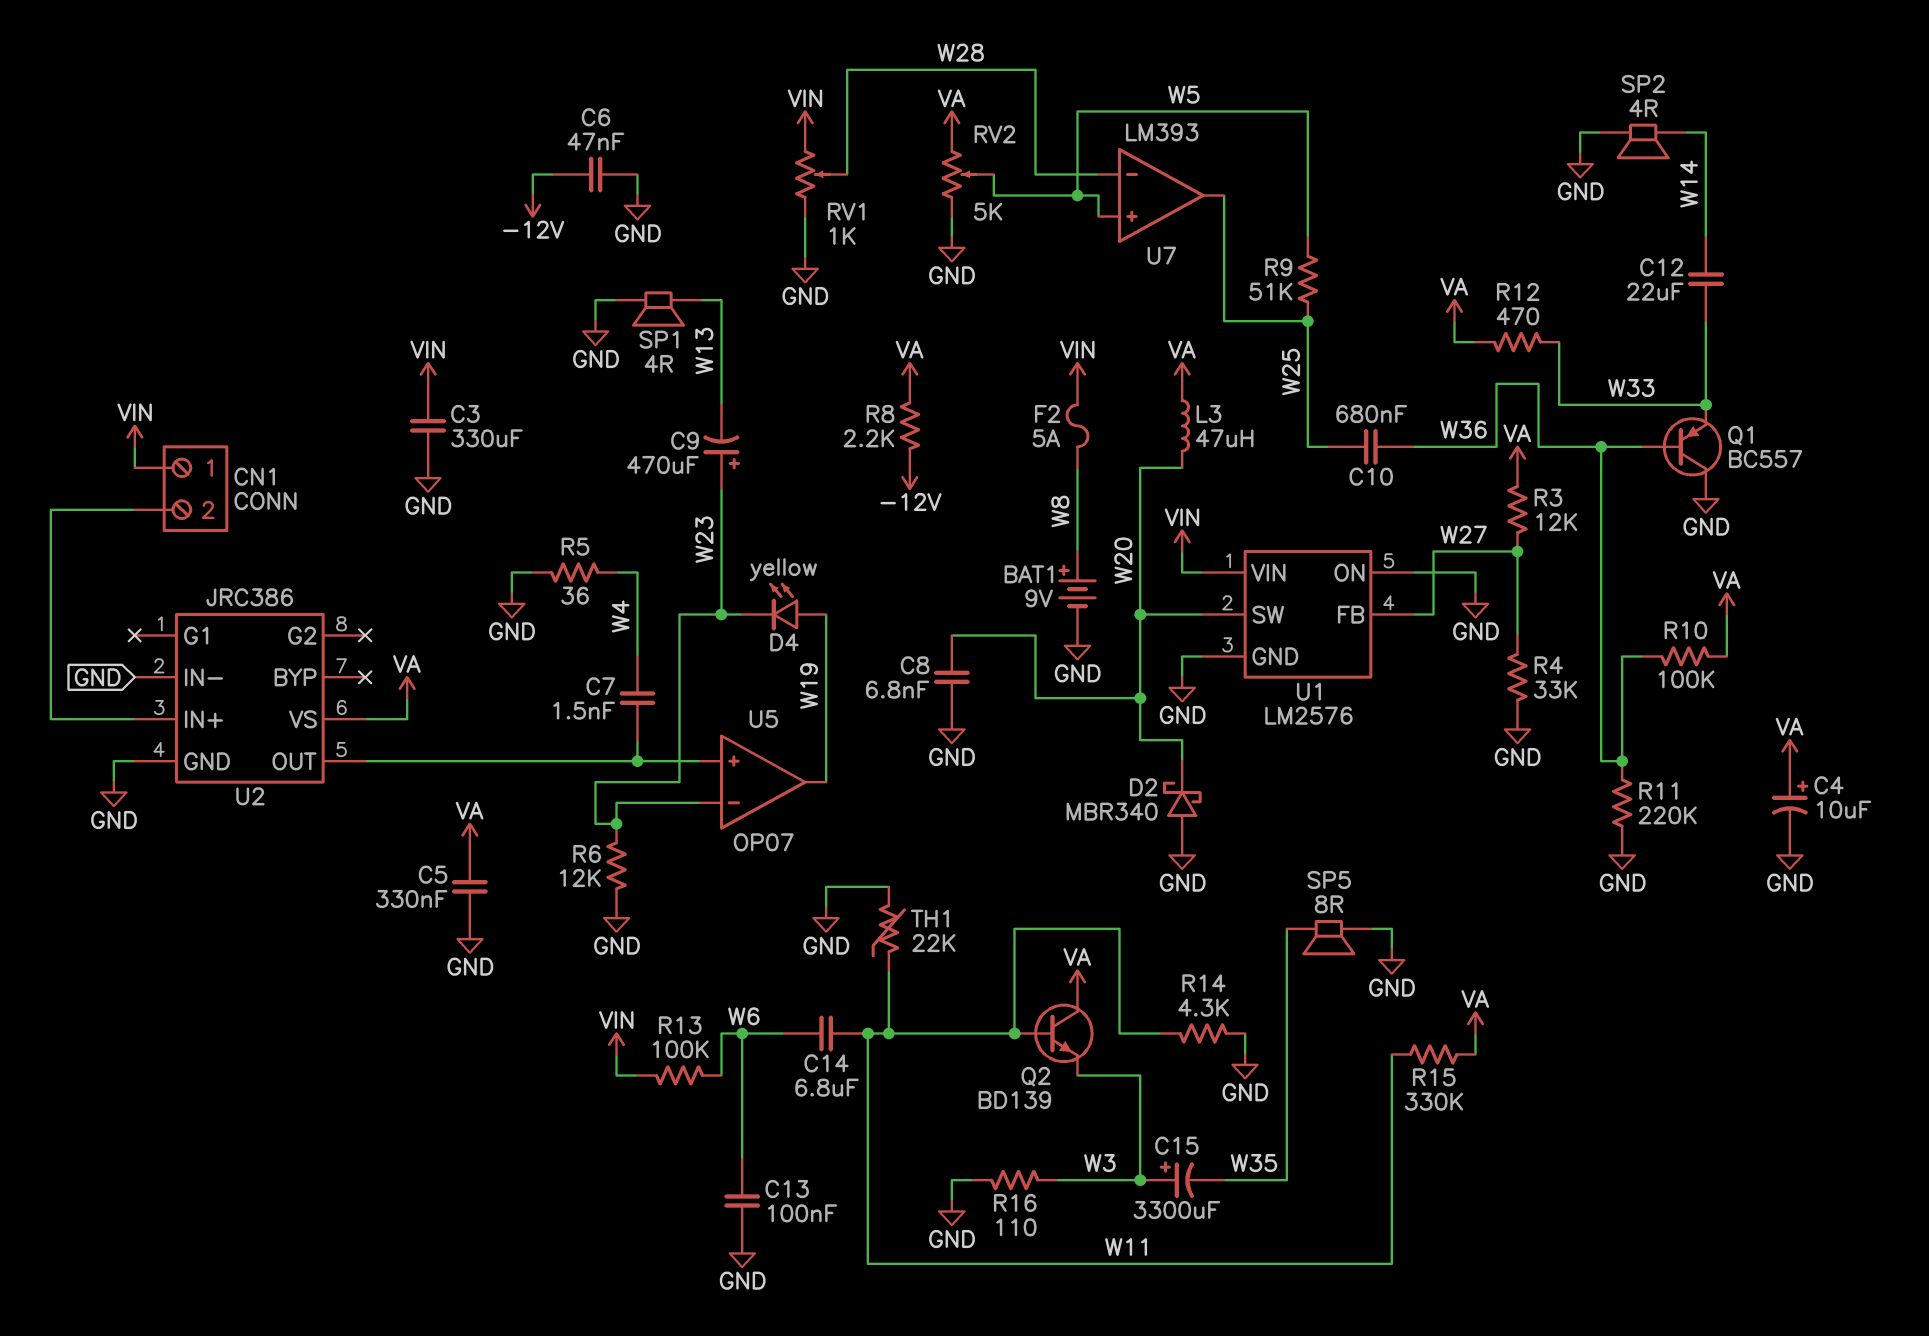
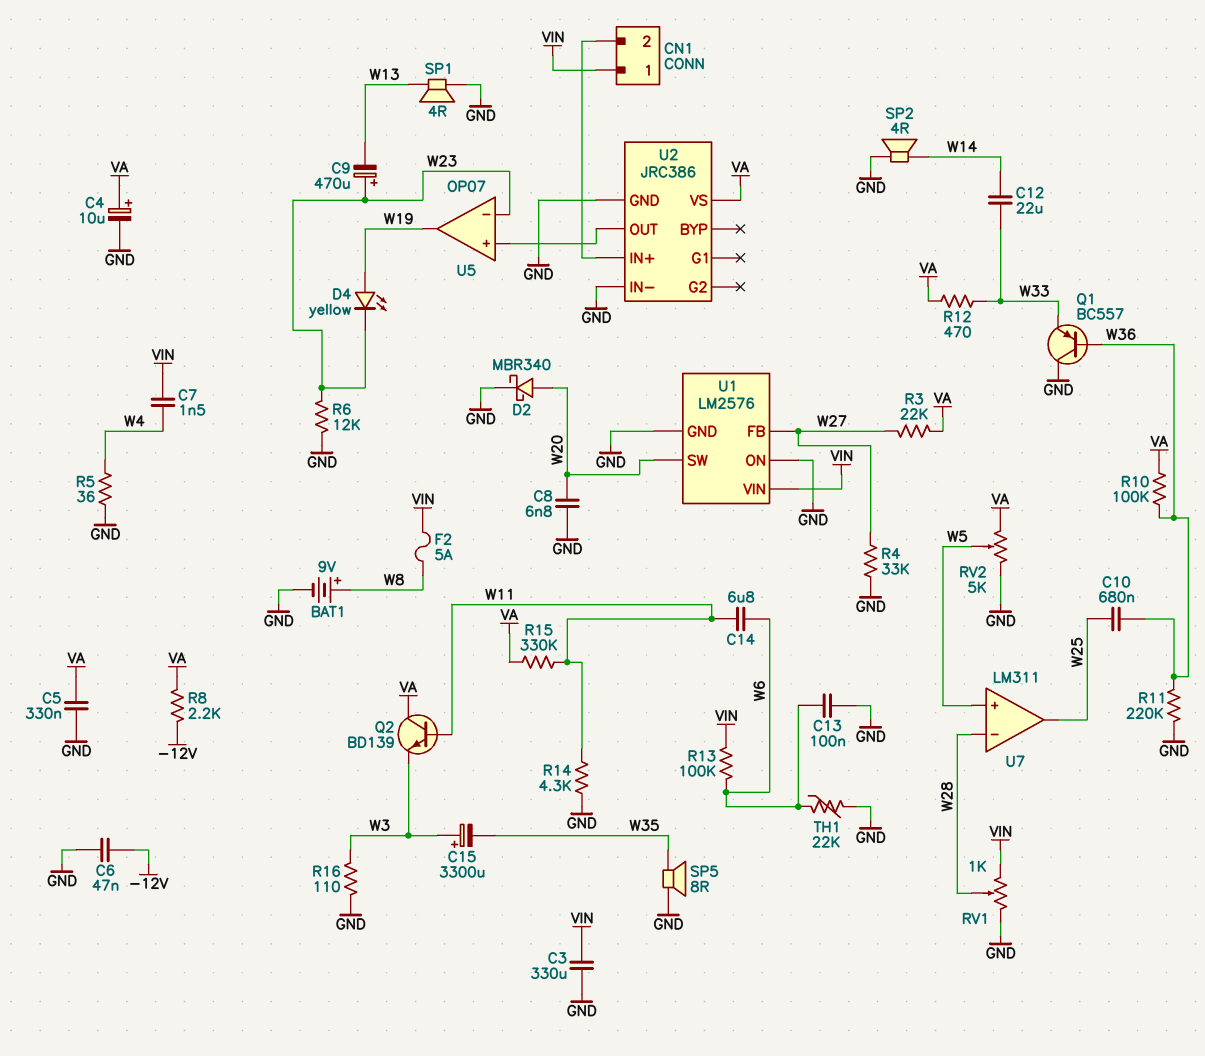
C7: 1.5nF (U2/OUT, W4) -> 1.5nF (VIN, W4)
D2: schottky MBR340 (A GND, K W20) -> schottky MBR340 (A W20, K GND)
L3: 47uH (VA, W20) -> none
R3: 12k (VA, W27) -> 22k (VA, W27)
R9: 51k (W5, W25) -> none
TH1: 22k (GND, W11) -> 22k (GND, W6)
U7: LM393 -> LM311

